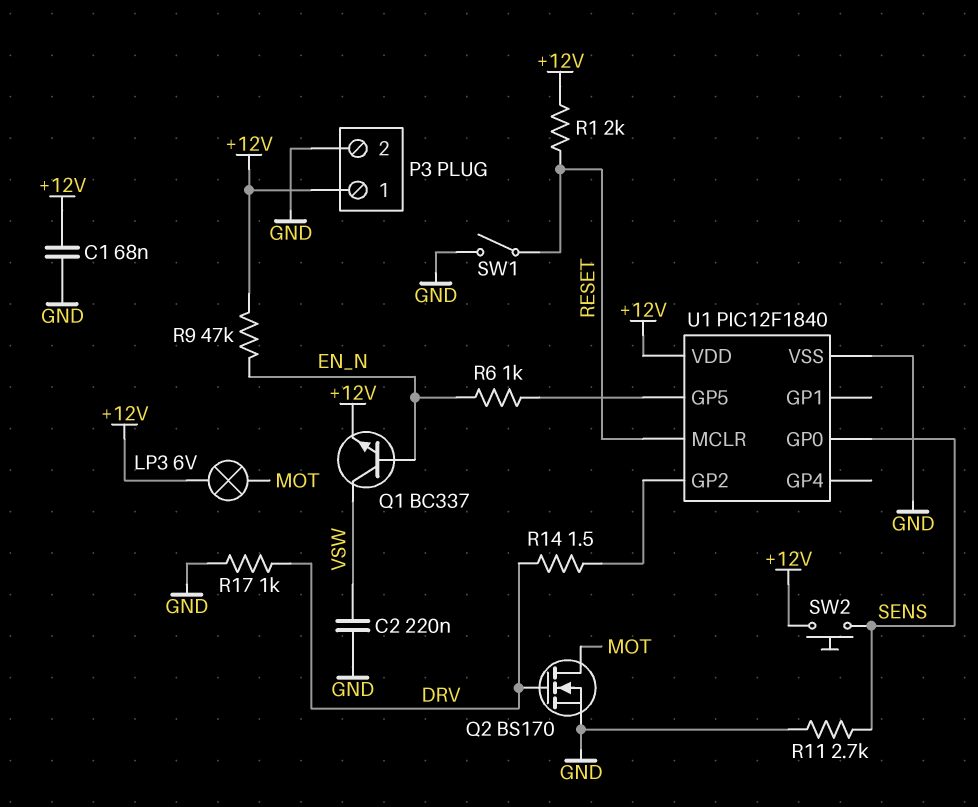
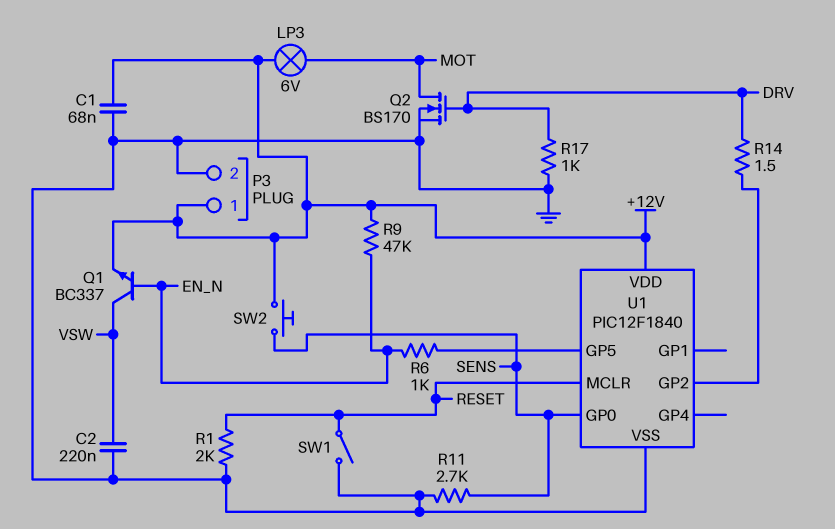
R1: 2k (+12V, RESET) -> 2k (GND, RESET)

